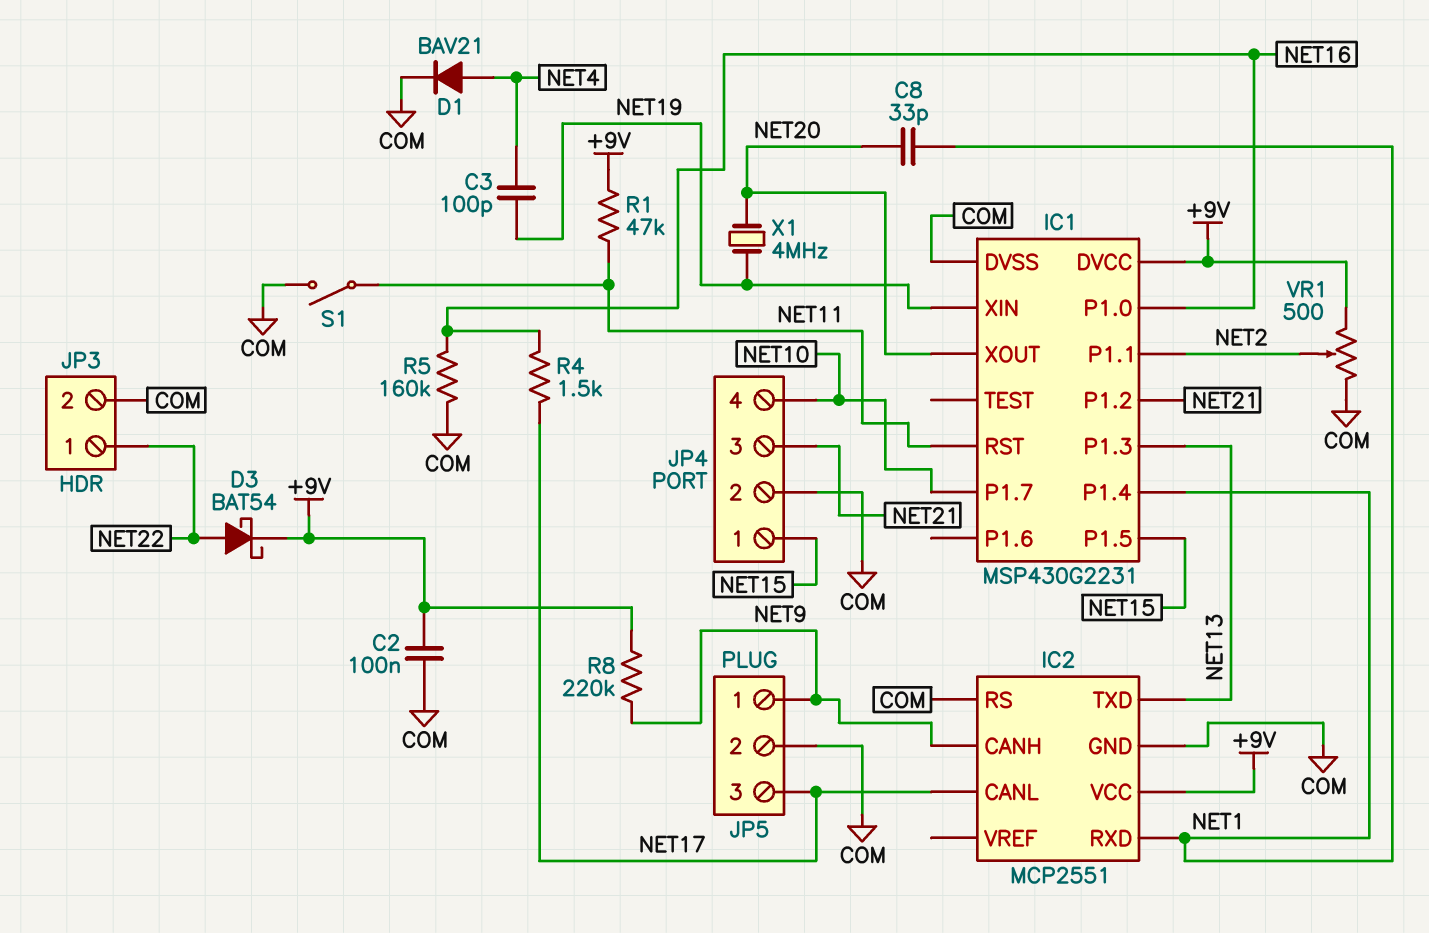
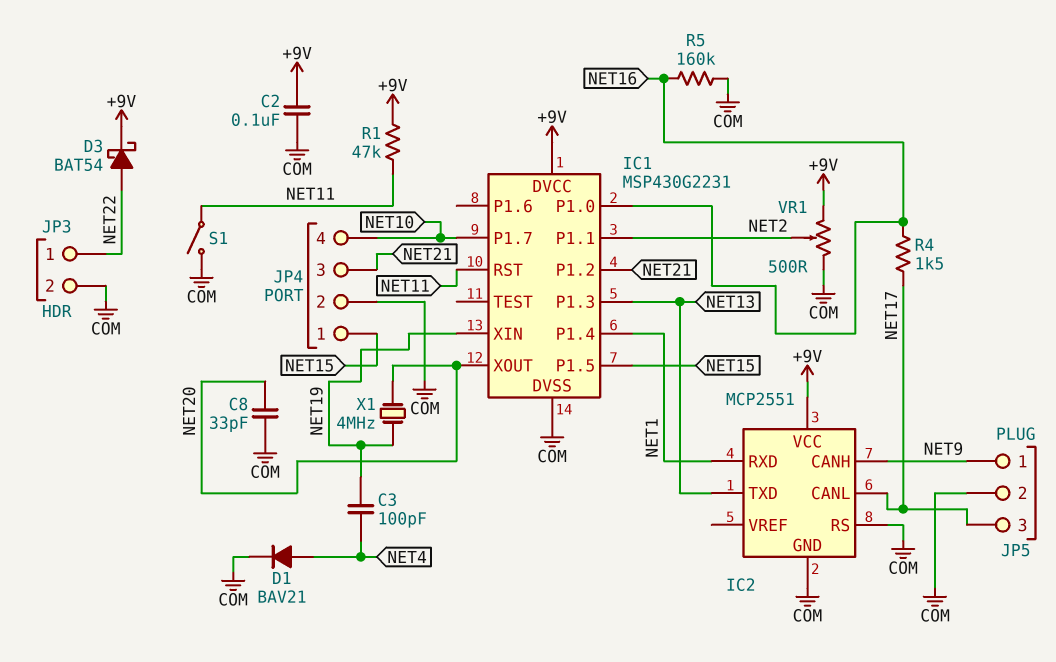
C8: 33pF (NET1, NET20) -> 33pF (COM, NET20)
R8: 220k (+9V, NET9) -> none

